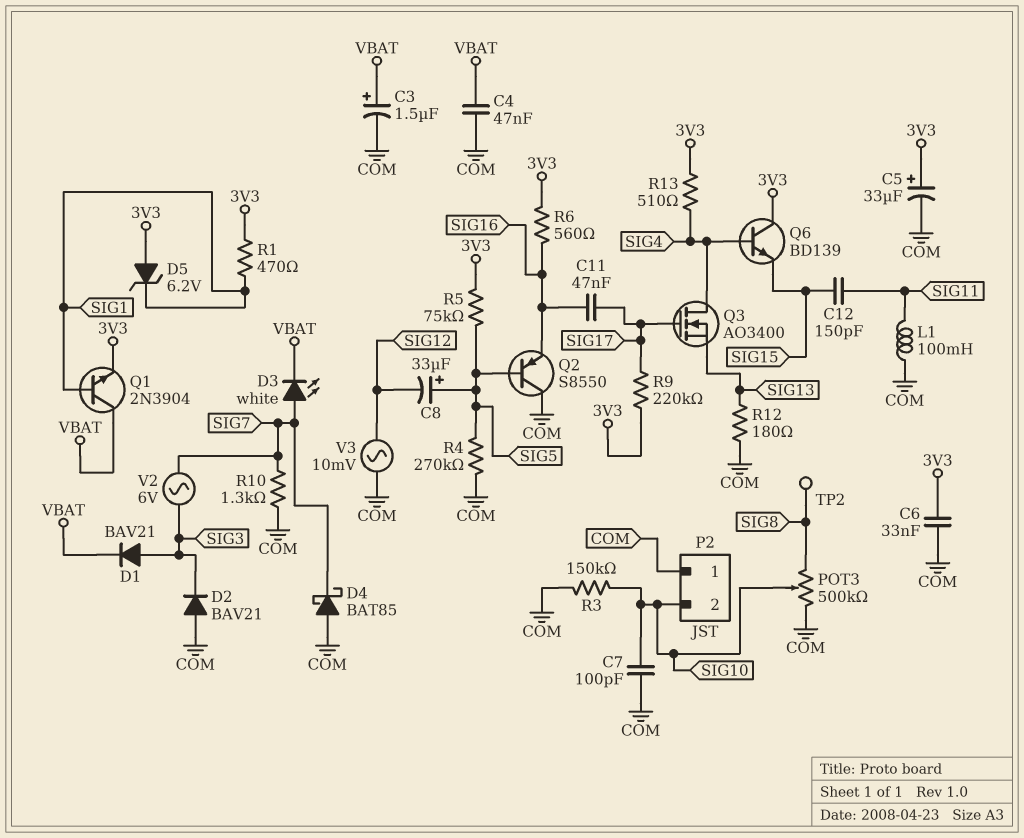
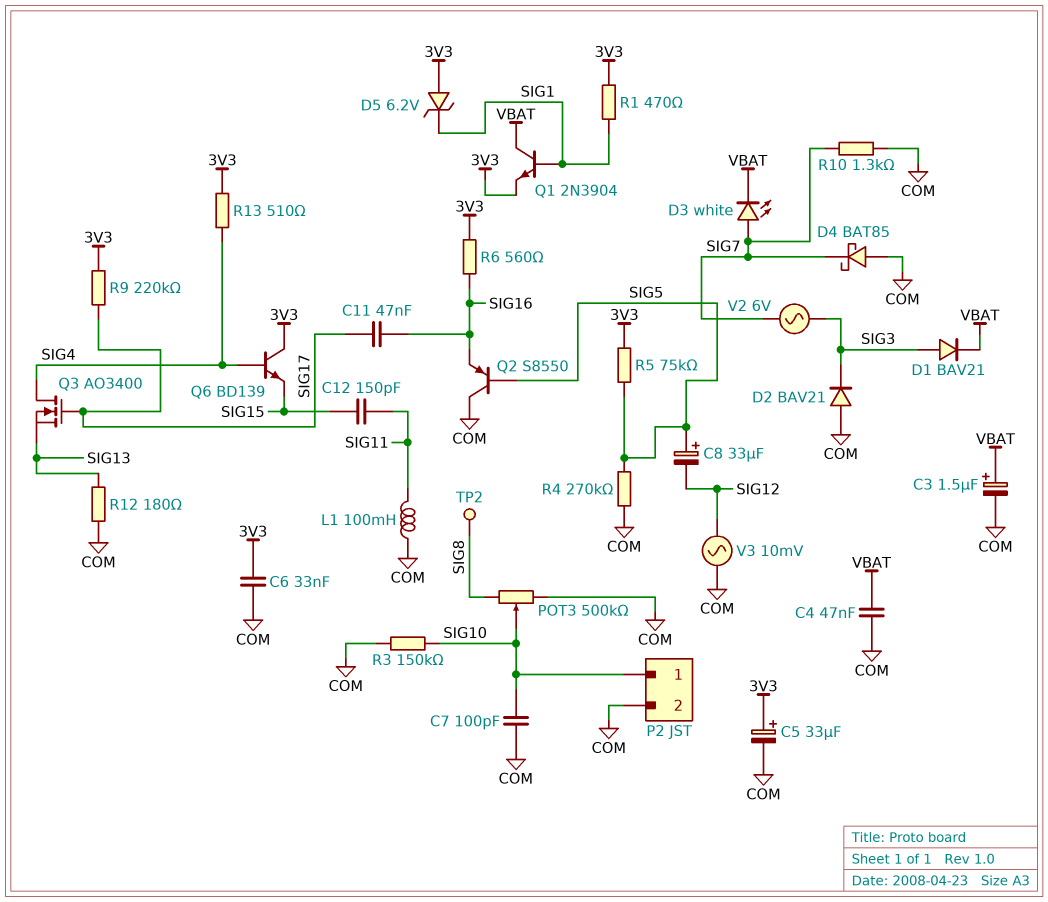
P2 pin 1: COM -> SIG10
P2 pin 2: SIG10 -> COM

